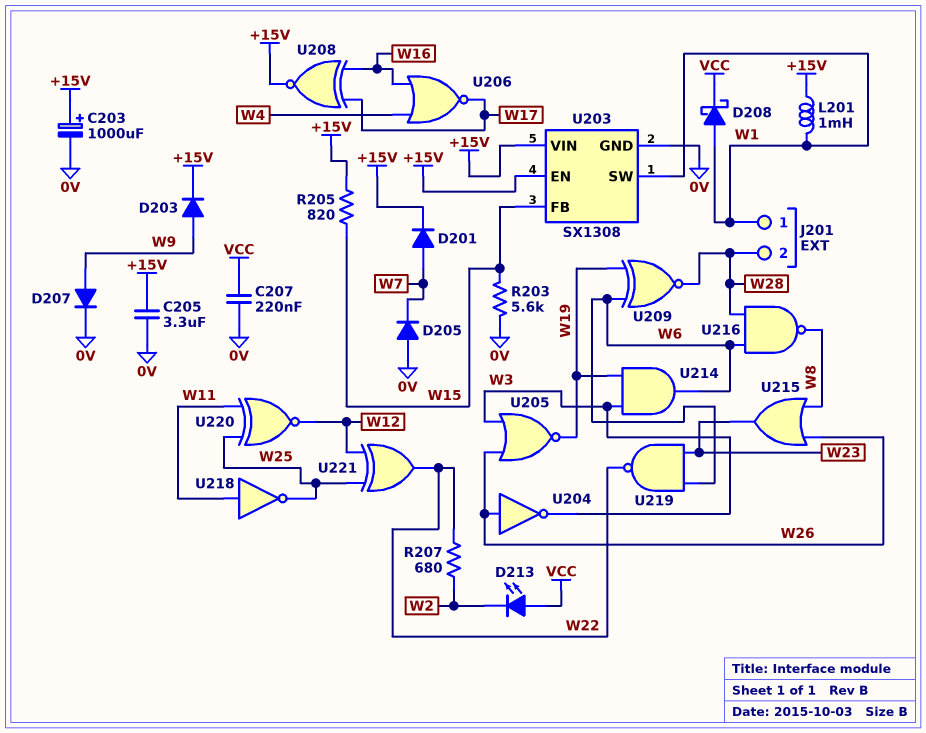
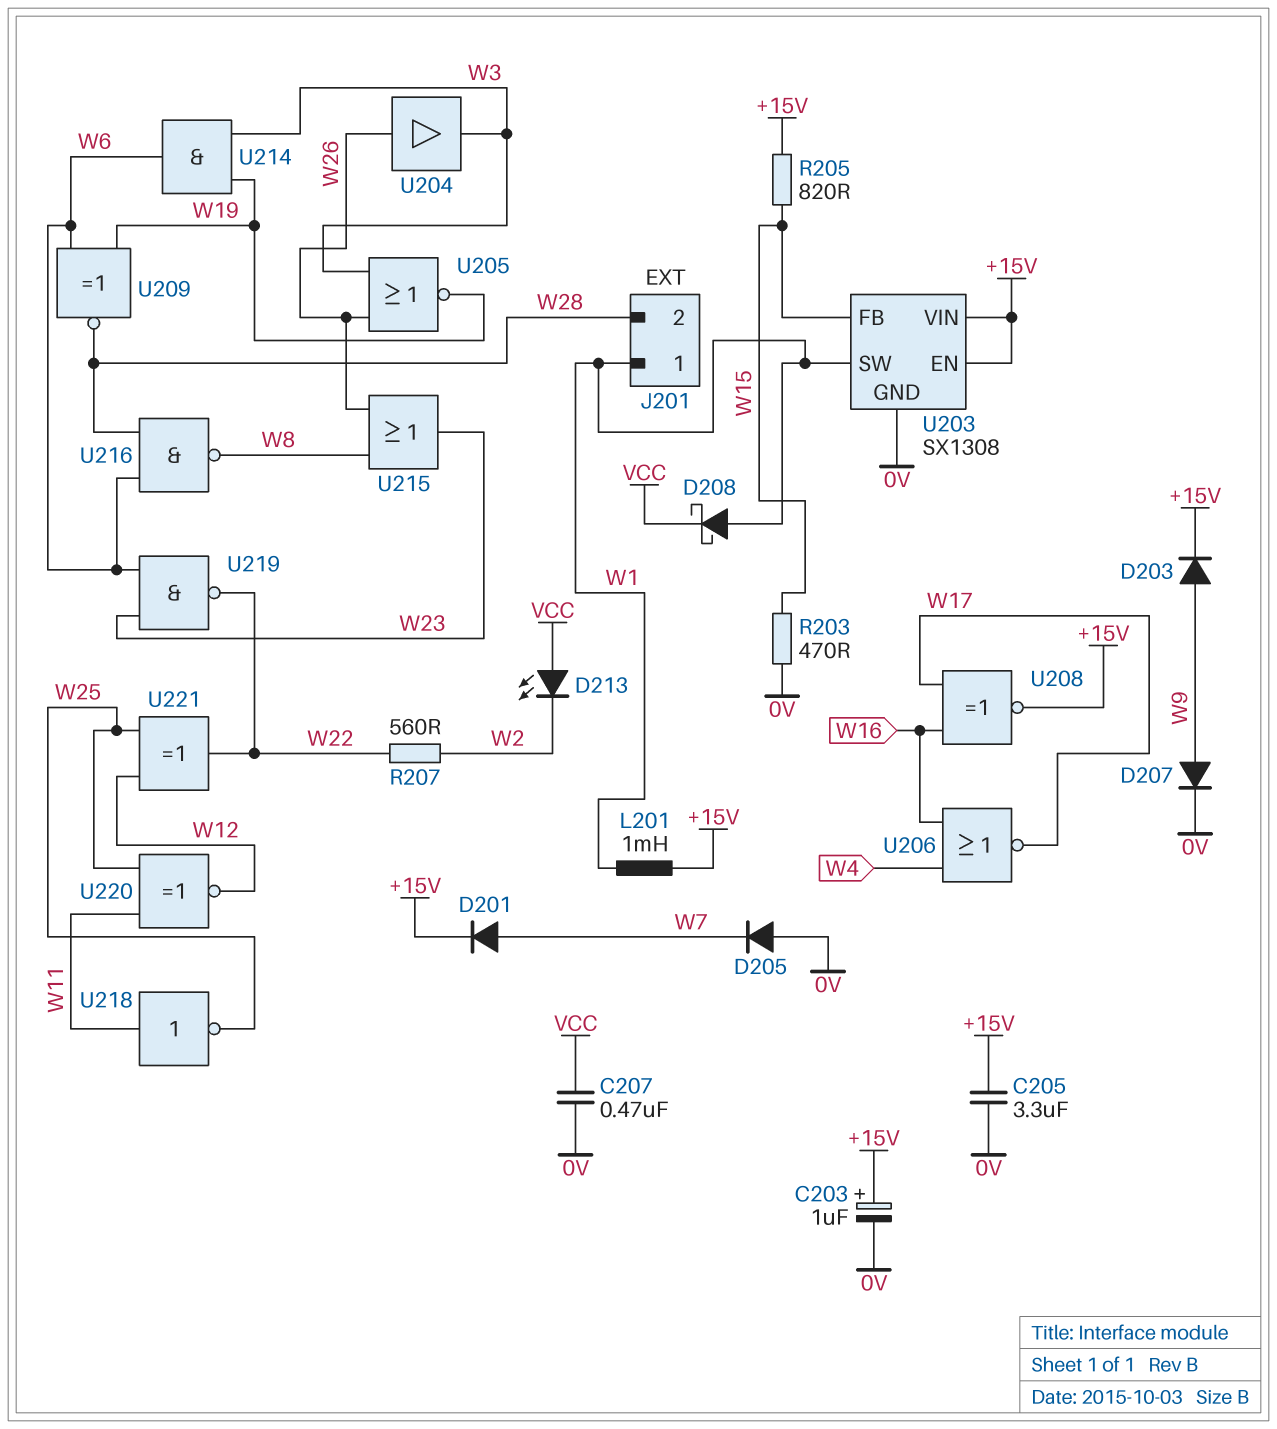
C203: 1000uF (plus +15V, minus 0V) -> 1uF (plus +15V, minus 0V)
C207: 220nF (0V, VCC) -> 470nF (0V, VCC)
R203: 5.6k (0V, W15) -> 470 (0V, W15)
R207: 680 (W2, W22) -> 560 (W2, W22)
U204: NOT (in W26, out W3) -> buffer (in W26, out W3)

